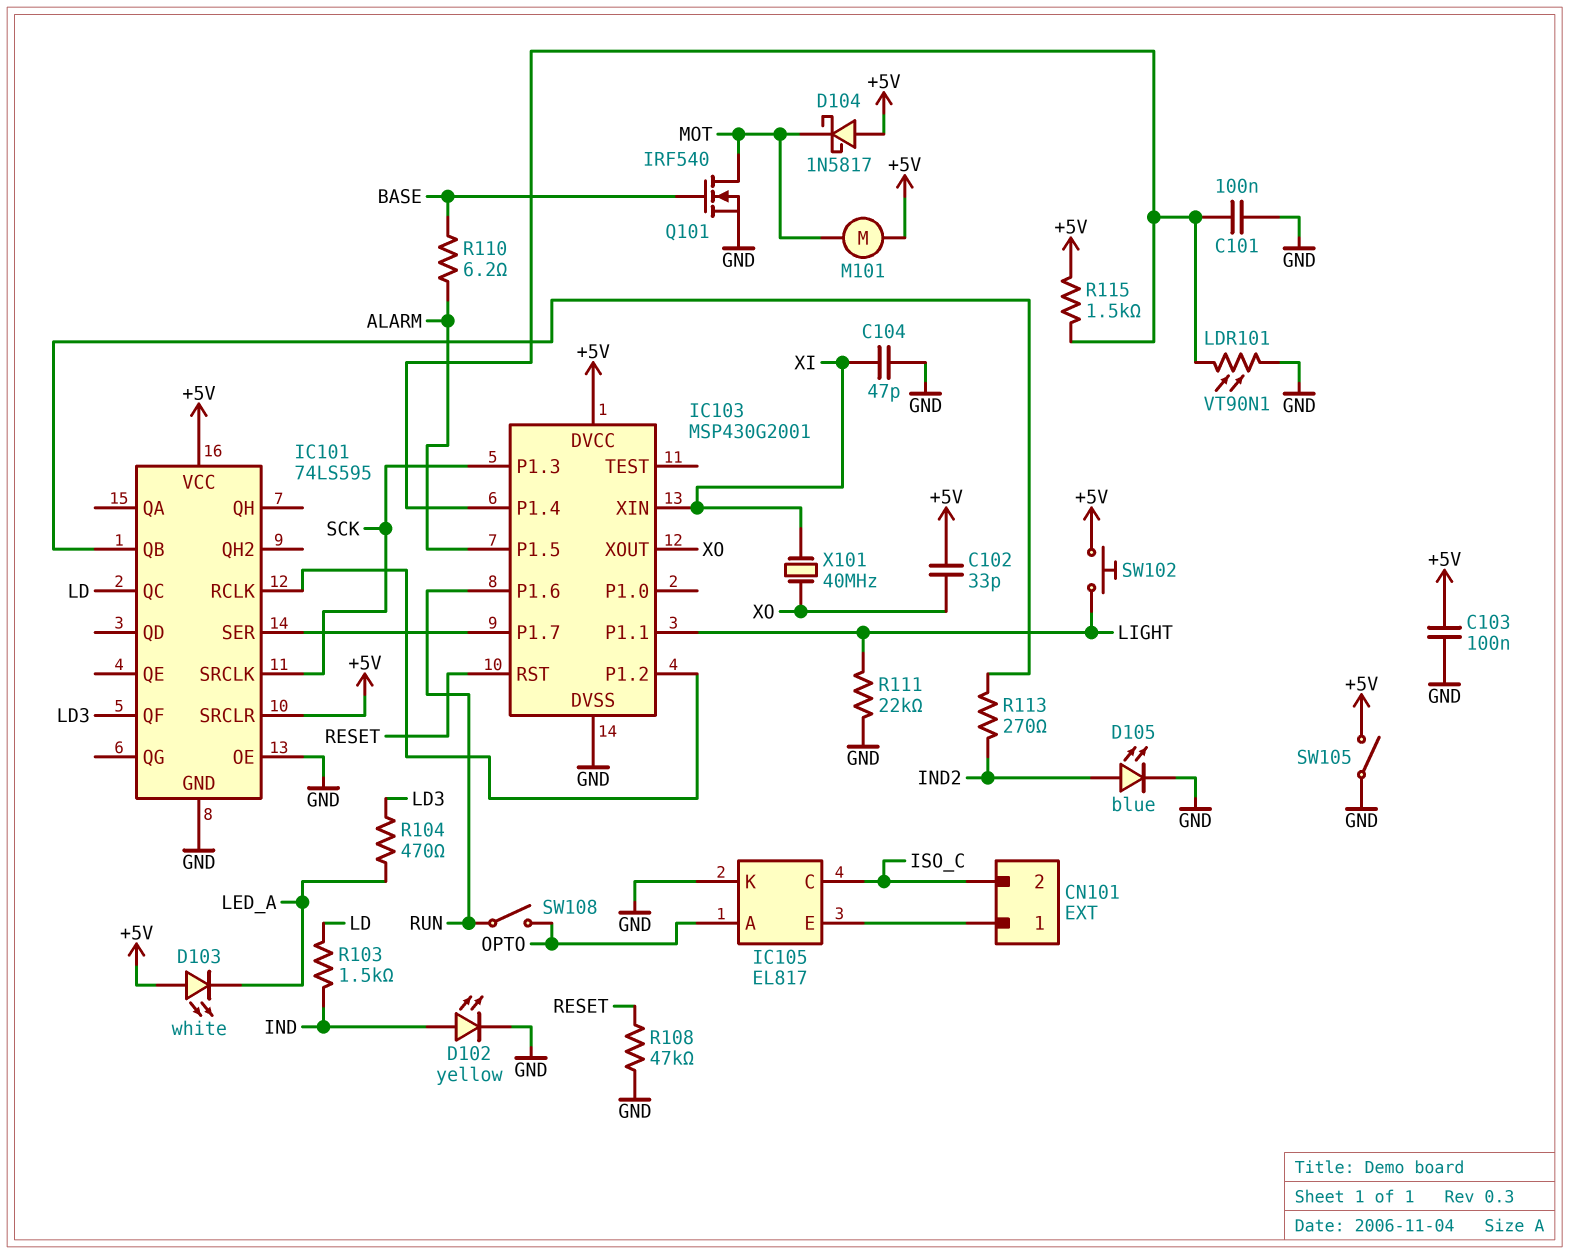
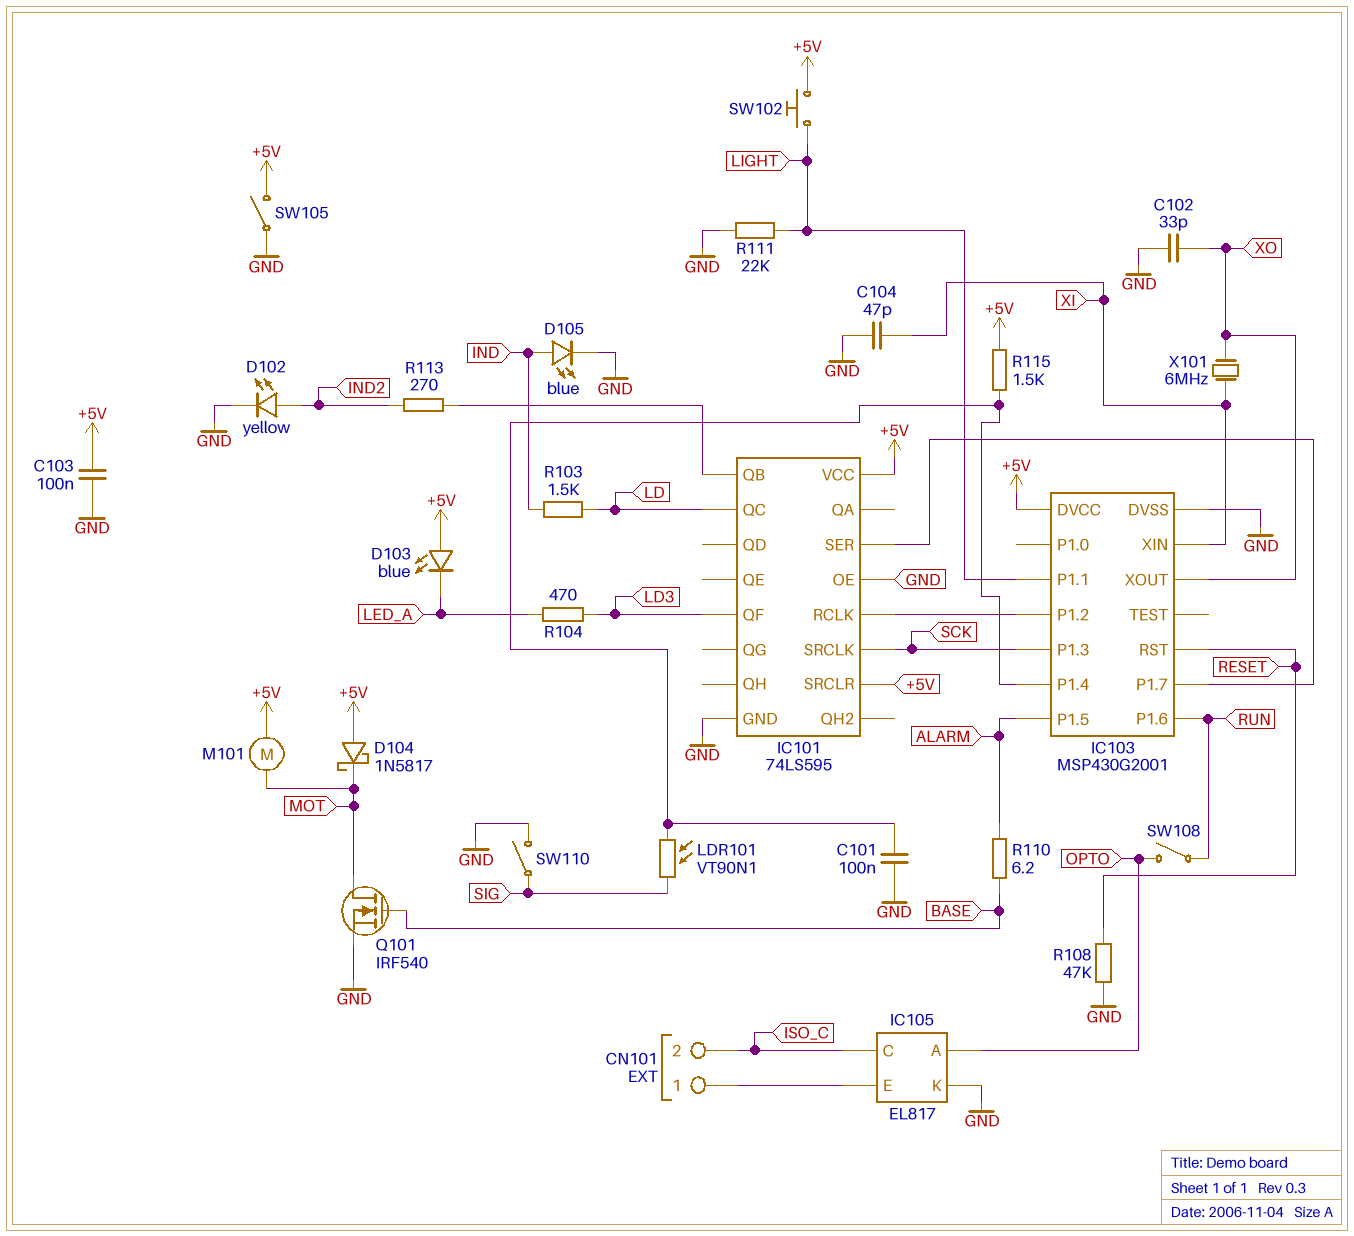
C102: 33pF (+5V, XO) -> 33pF (GND, XO)
D102: LED yellow (A IND, K GND) -> LED yellow (A IND2, K GND)
D103: LED white (A +5V, K LED_A) -> LED blue (A +5V, K LED_A)
D105: LED blue (A IND2, K GND) -> LED blue (A IND, K GND)
LDR101: VT90N1 (GND, IC103/P1.4) -> VT90N1 (IC103/P1.4, SIG)
SW110: none -> switch (GND, SIG)
X101: 40MHz (XI, XO) -> 6MHz (XI, XO)

